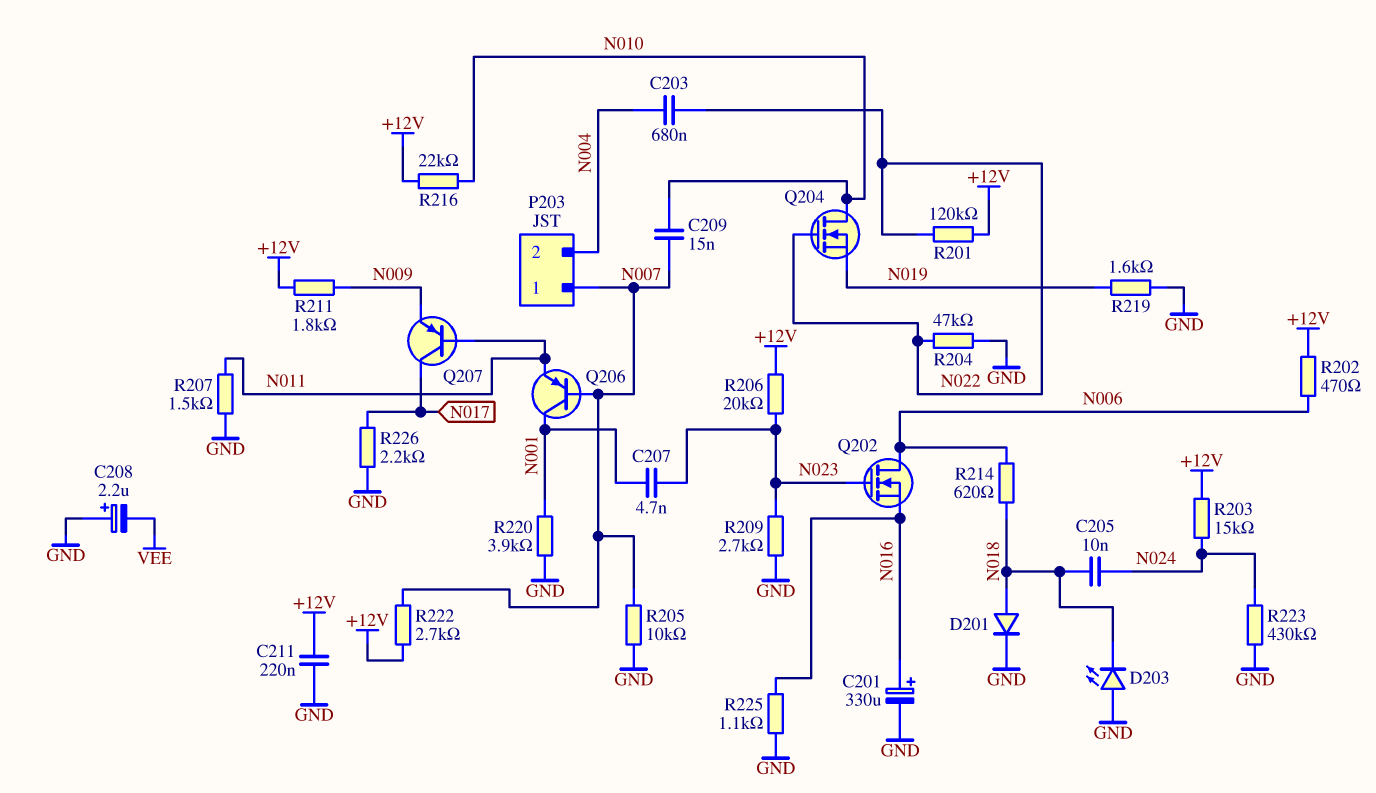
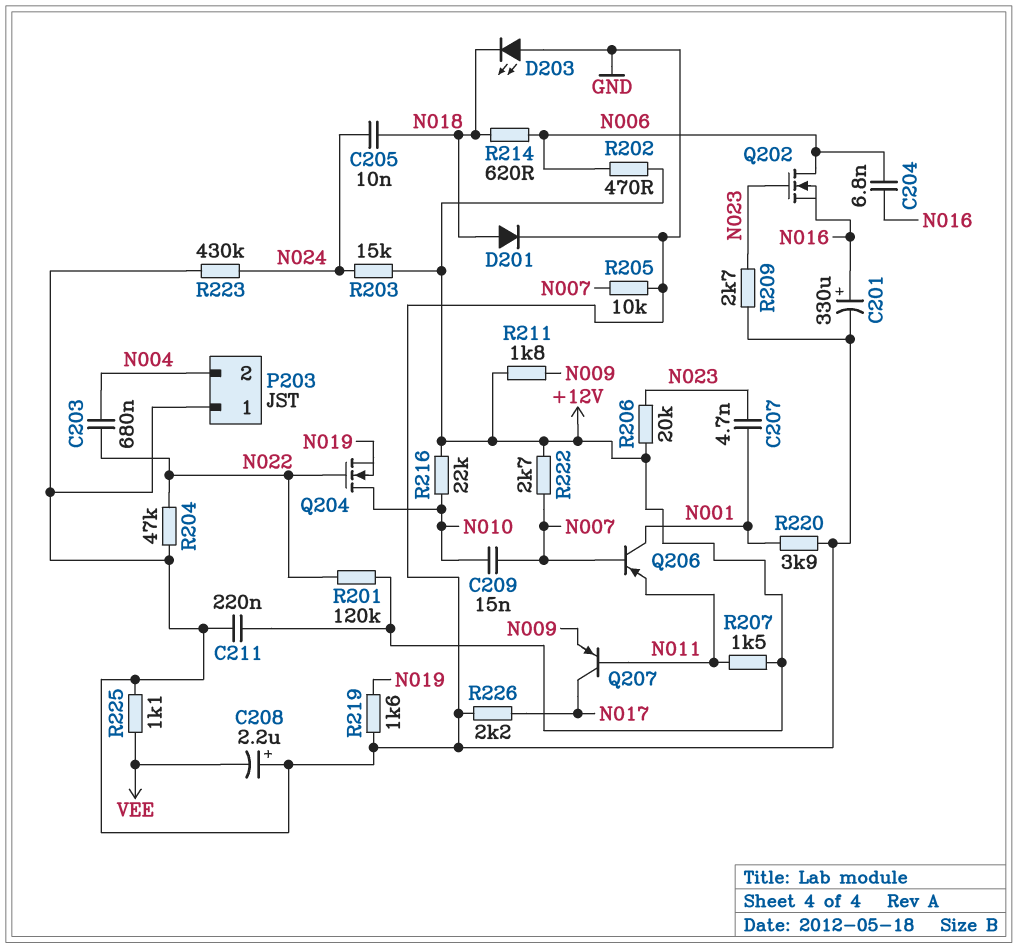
C204: none -> 6.8nF (N006, N016)
P203 pin 1: N007 -> GND
R207: 1.5k (GND, N011) -> 1.5k (+12V, N011)
R225: 1.1k (GND, N016) -> 1.1k (GND, VEE)

